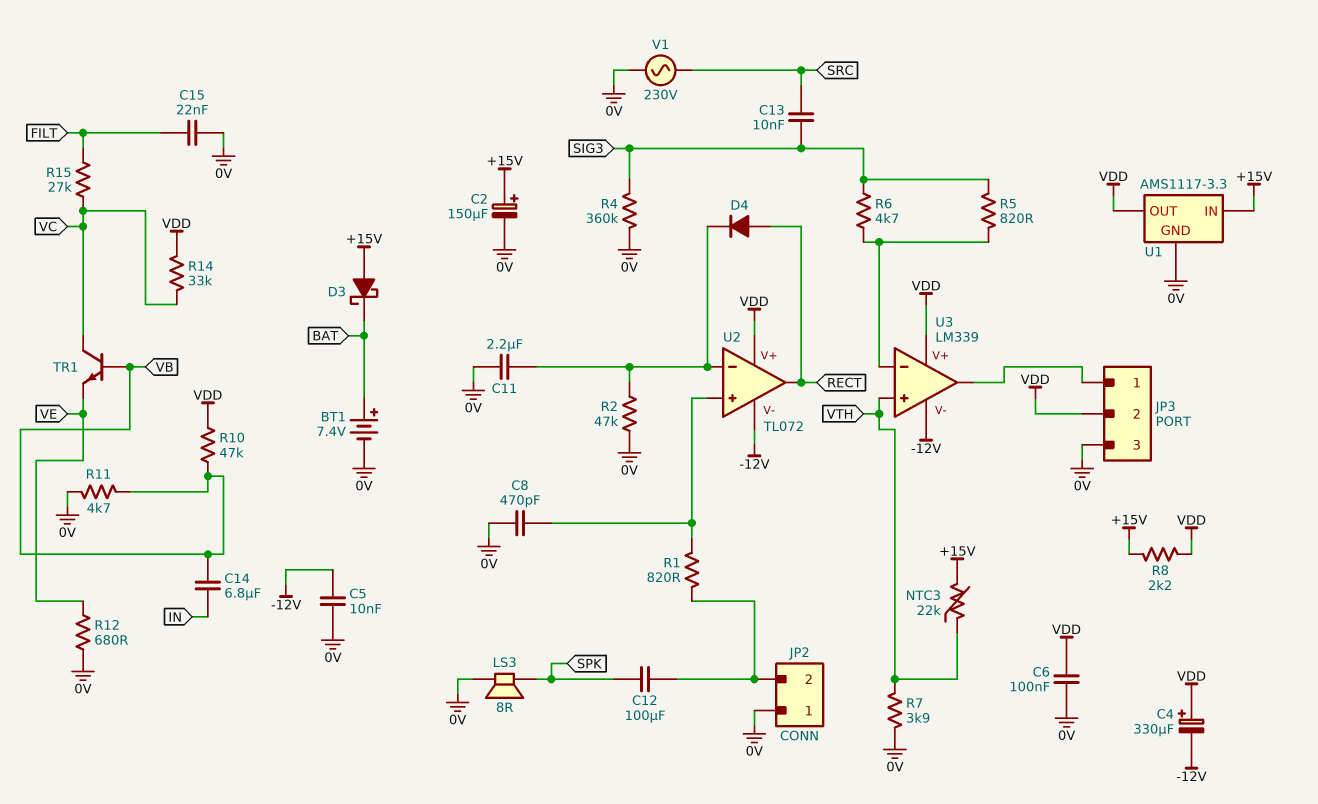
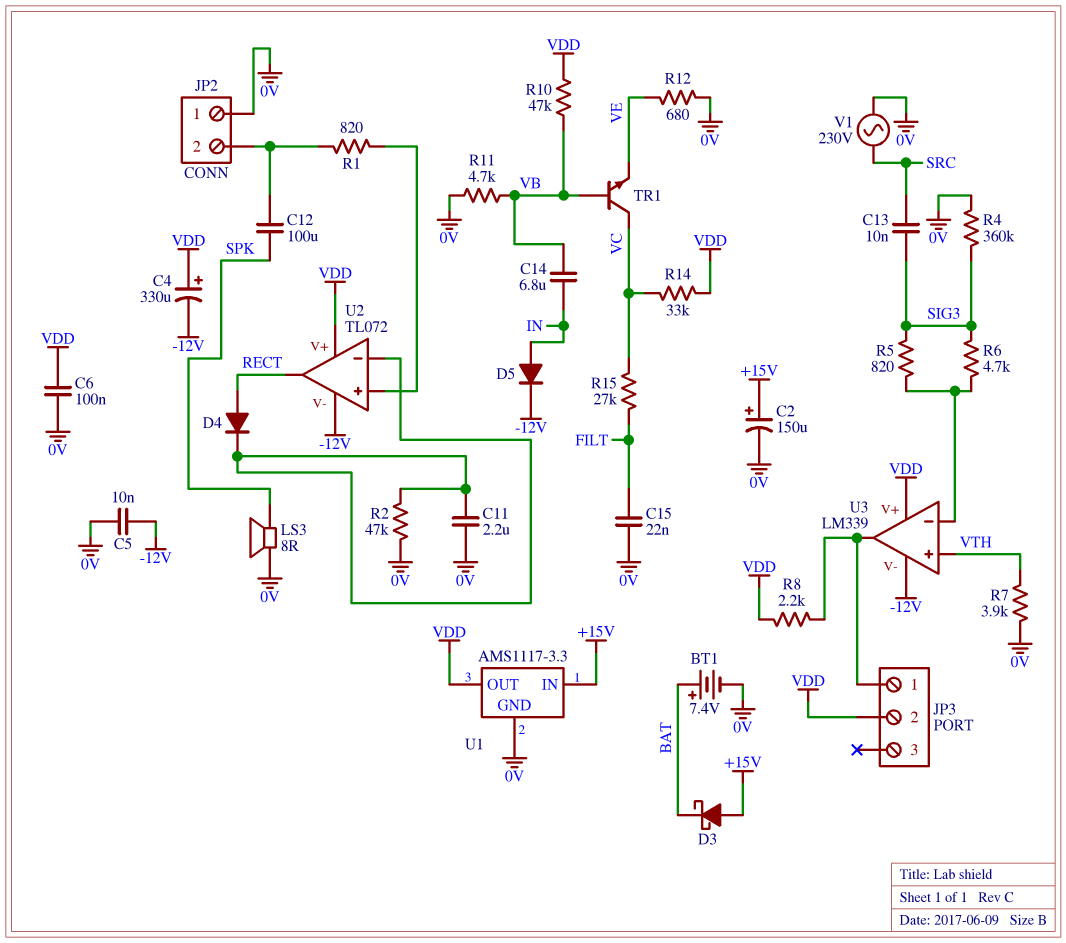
C8: 470pF (0V, U2/in+) -> none
D5: none -> diode (A IN, K -12V)
JP3 pin 3: 0V -> none
NTC3: 22k (+15V, VTH) -> none
R8: 2.2k (+15V, VDD) -> 2.2k (JP3/1, VDD)

